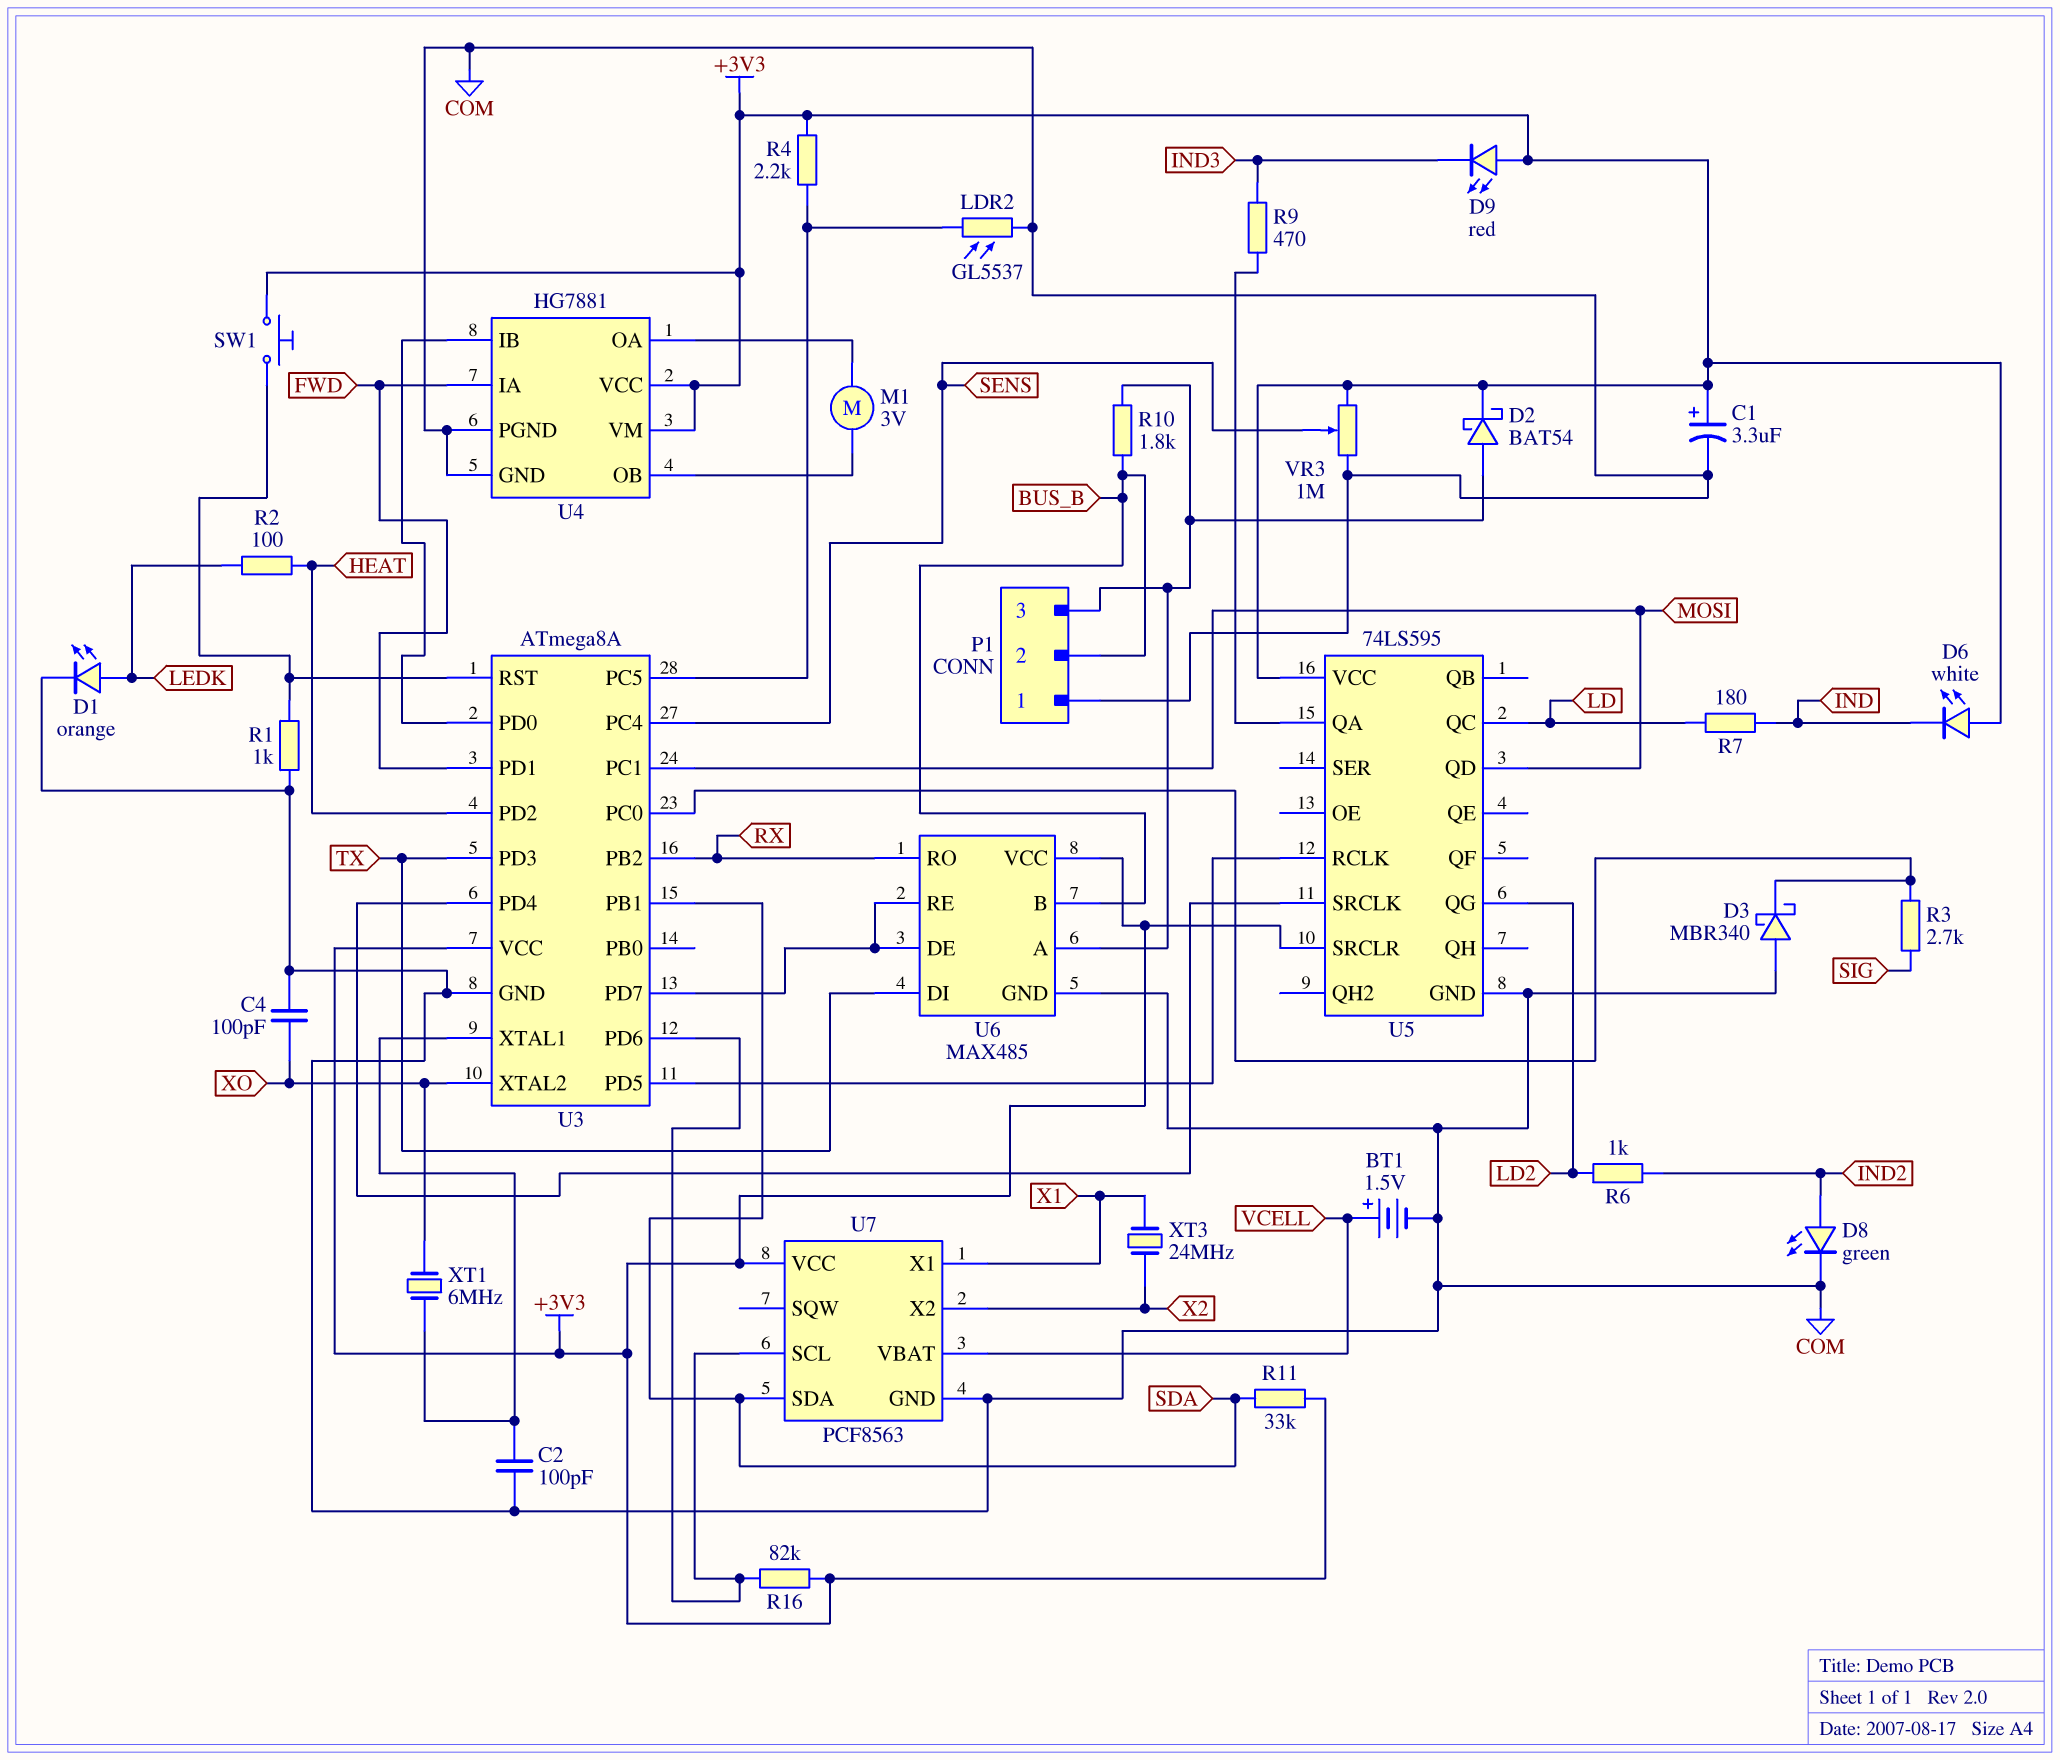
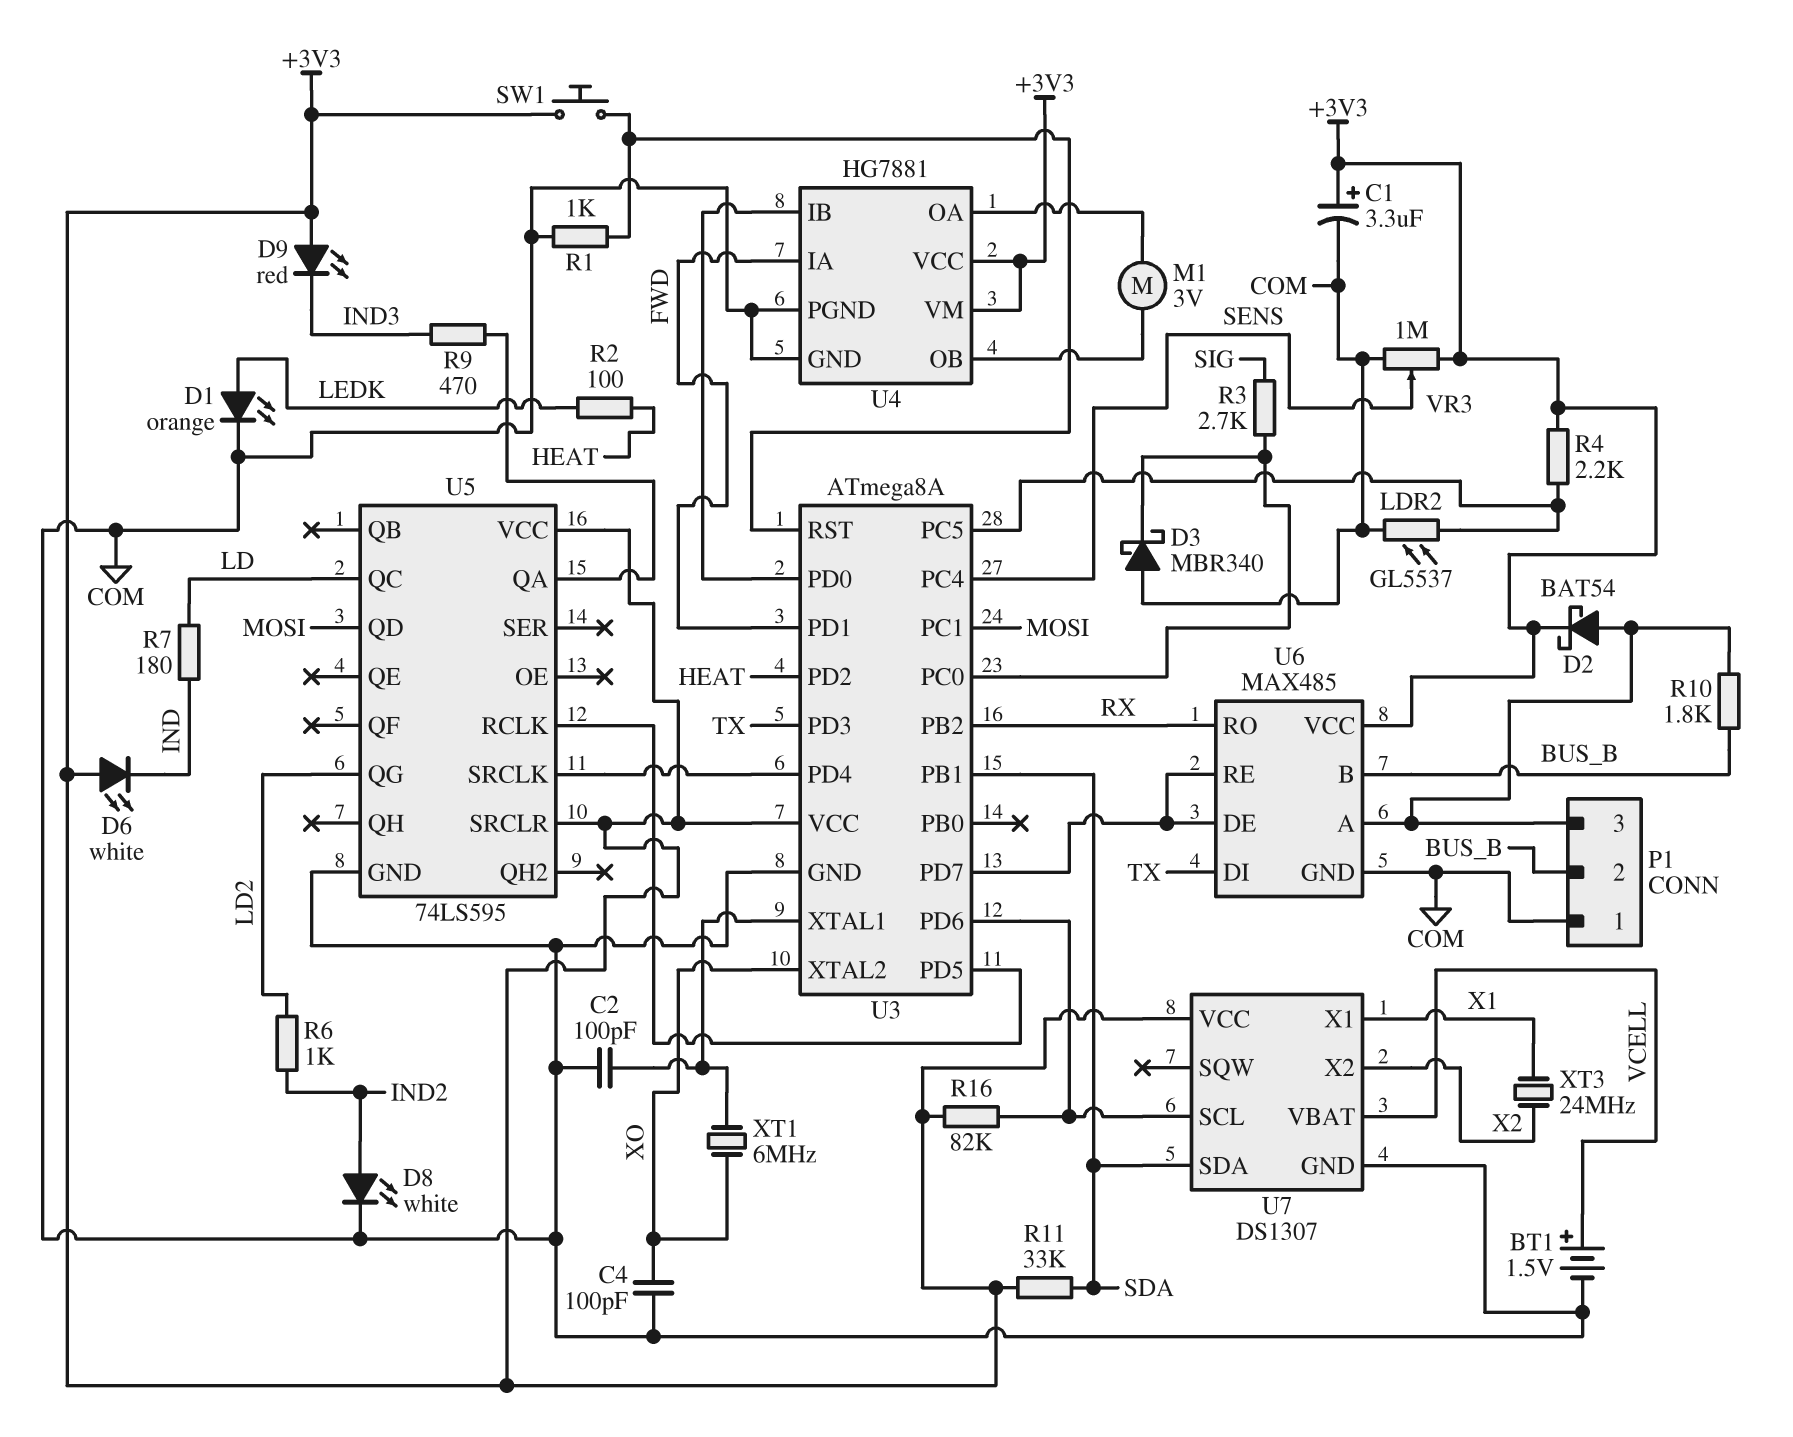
D8: LED green (A IND2, K COM) -> LED white (A IND2, K COM)
U7: PCF8563 -> DS1307

